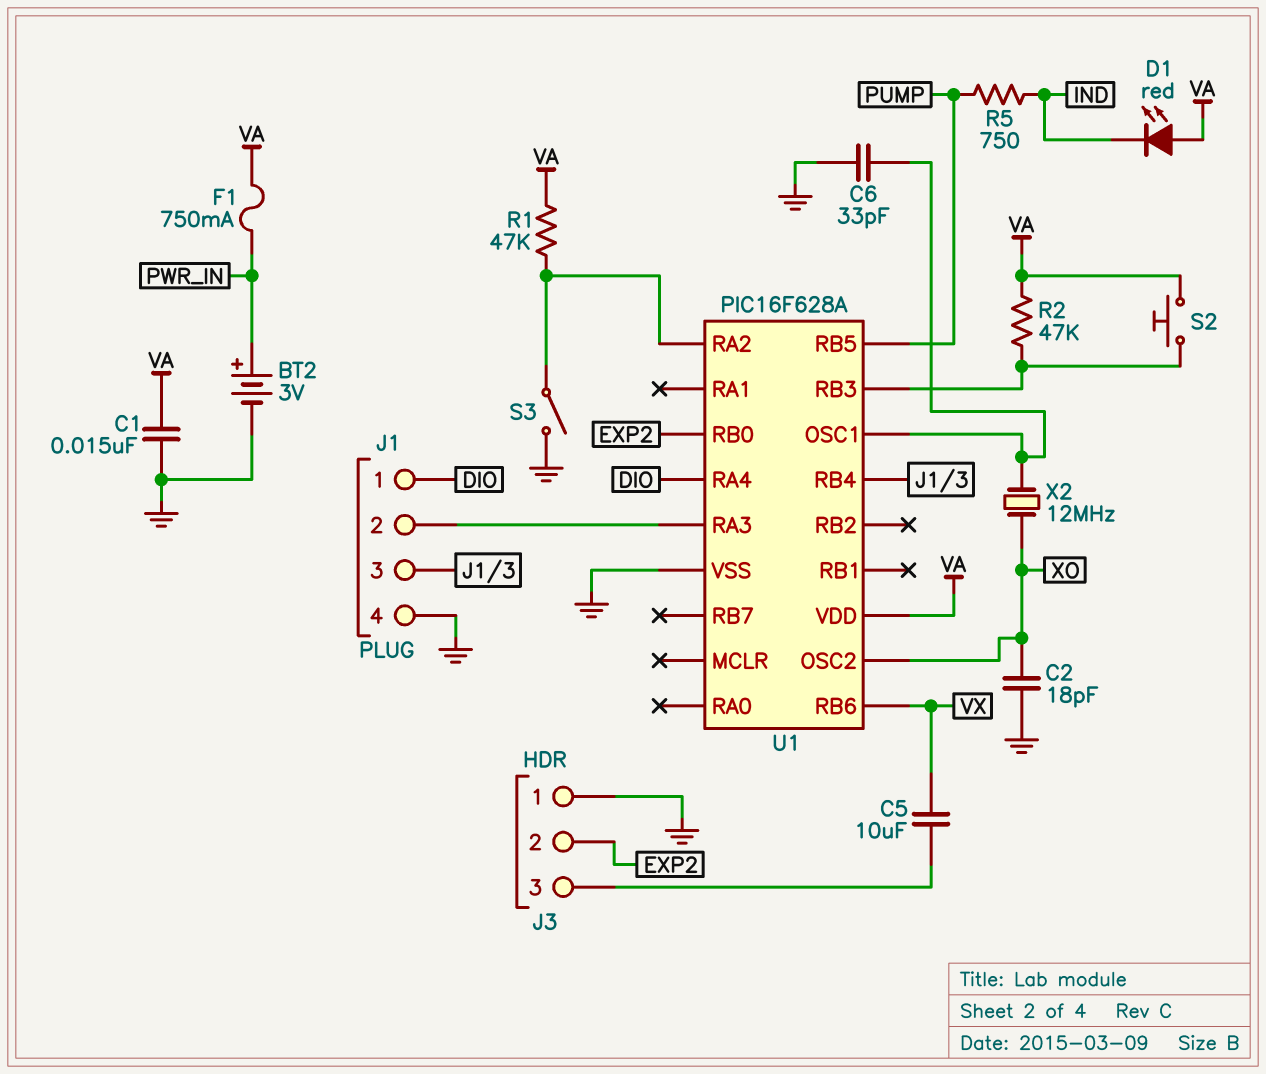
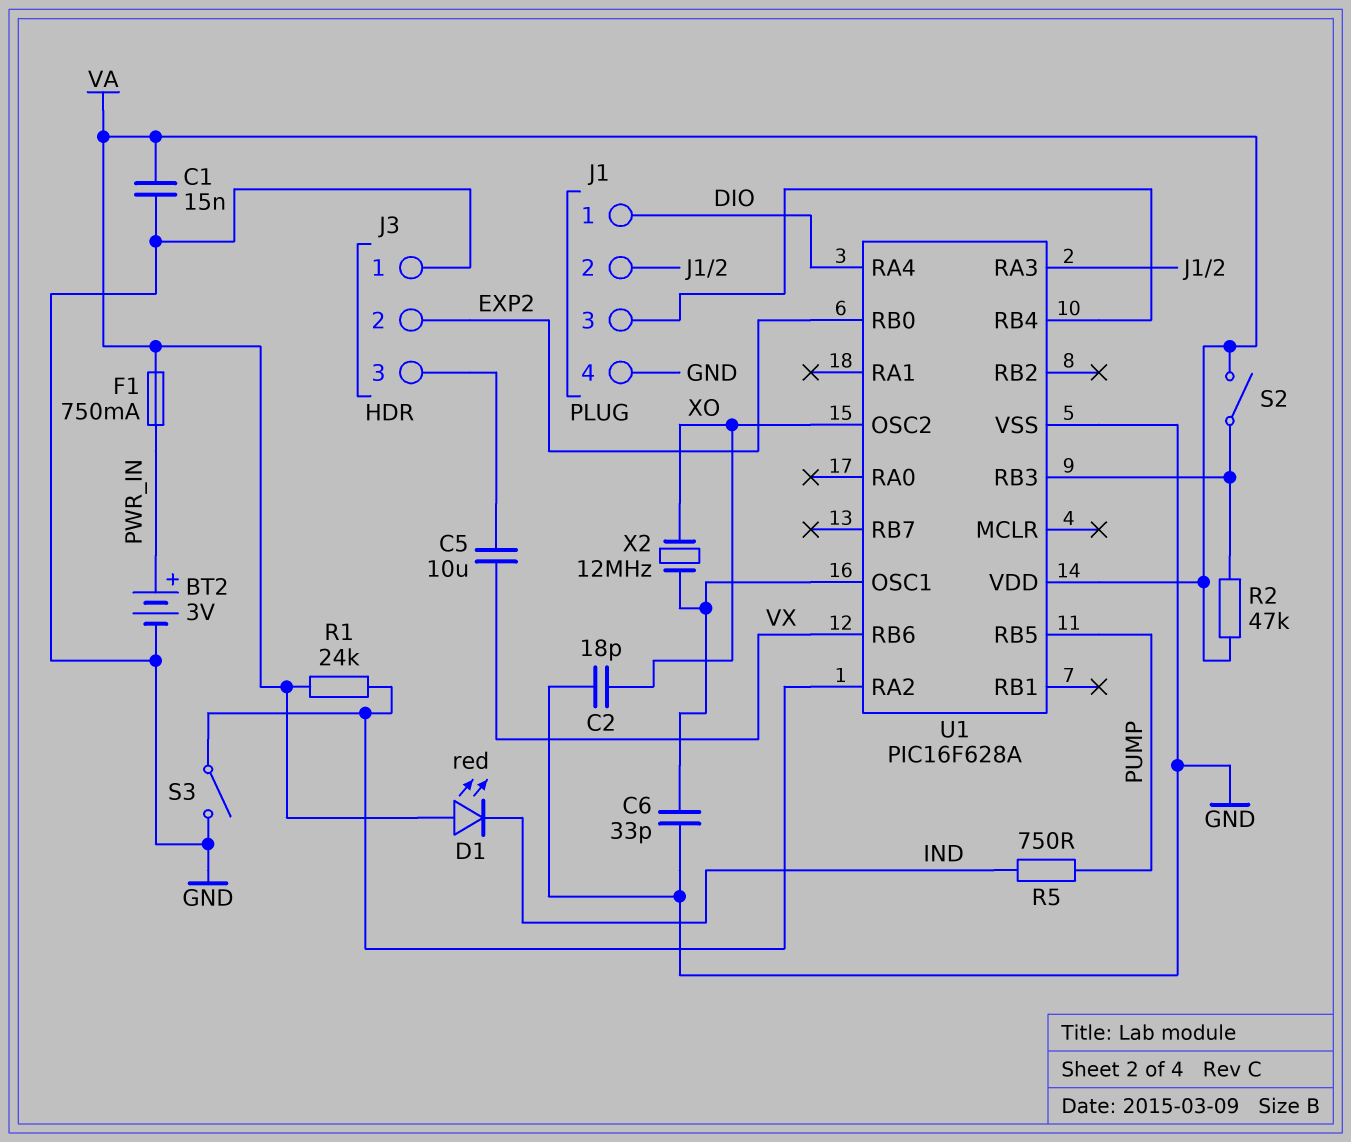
R1: 47k (U1/RA2, VA) -> 24k (U1/RA2, VA)
S2: button (U1/RB3, VA) -> switch (U1/RB3, VA)

